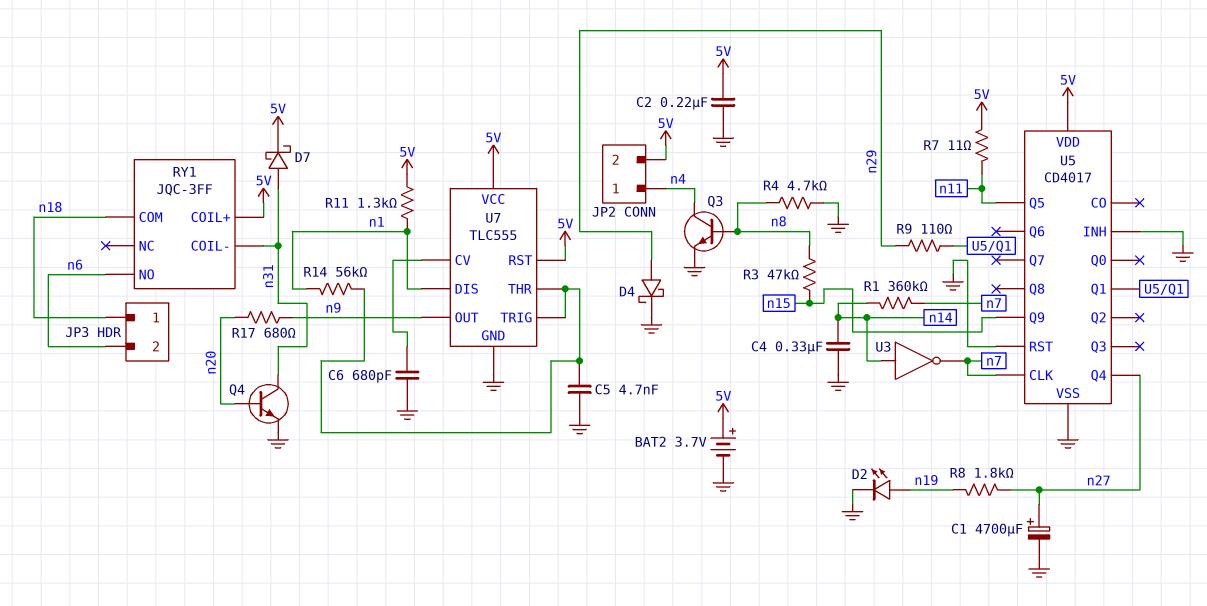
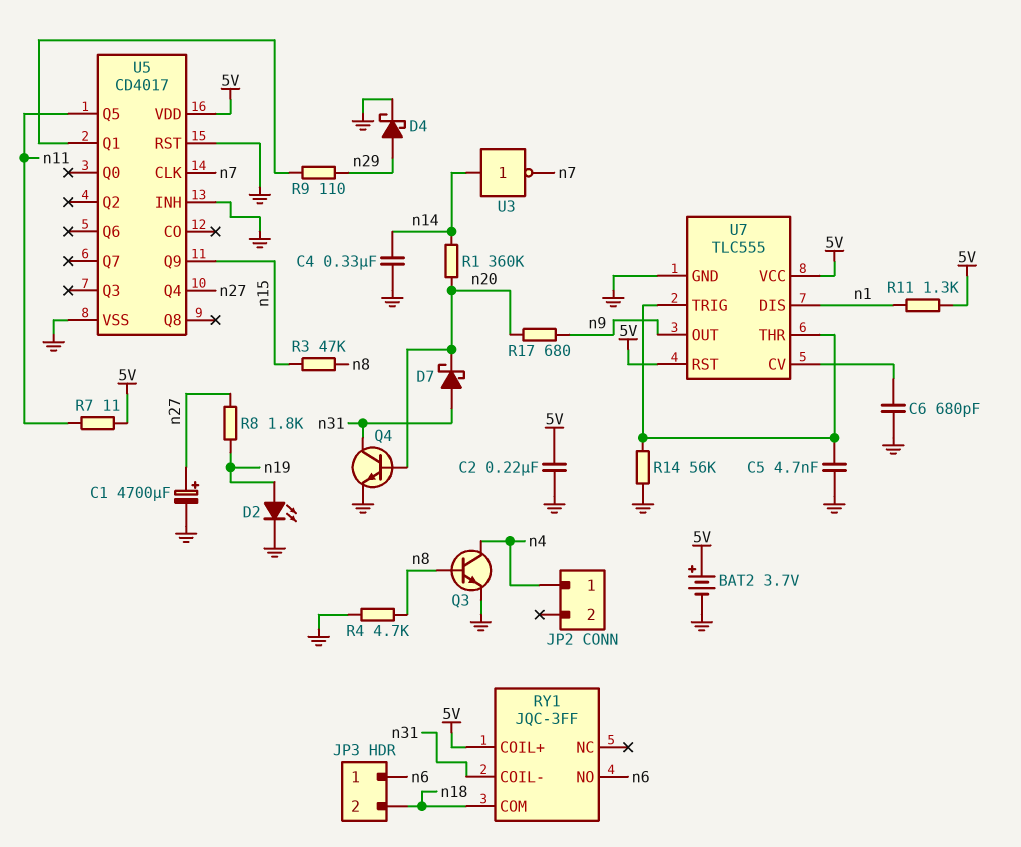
D7: schottky (A n31, K 5V) -> schottky (A n31, K n20)
JP2 pin 2: 5V -> none
JP3 pin 1: n18 -> n6
JP3 pin 2: n6 -> n18
R1: 360k (n7, n14) -> 360k (n14, n20)
R14: 56k (U7/THR, n1) -> 56k (GND, U7/THR)

